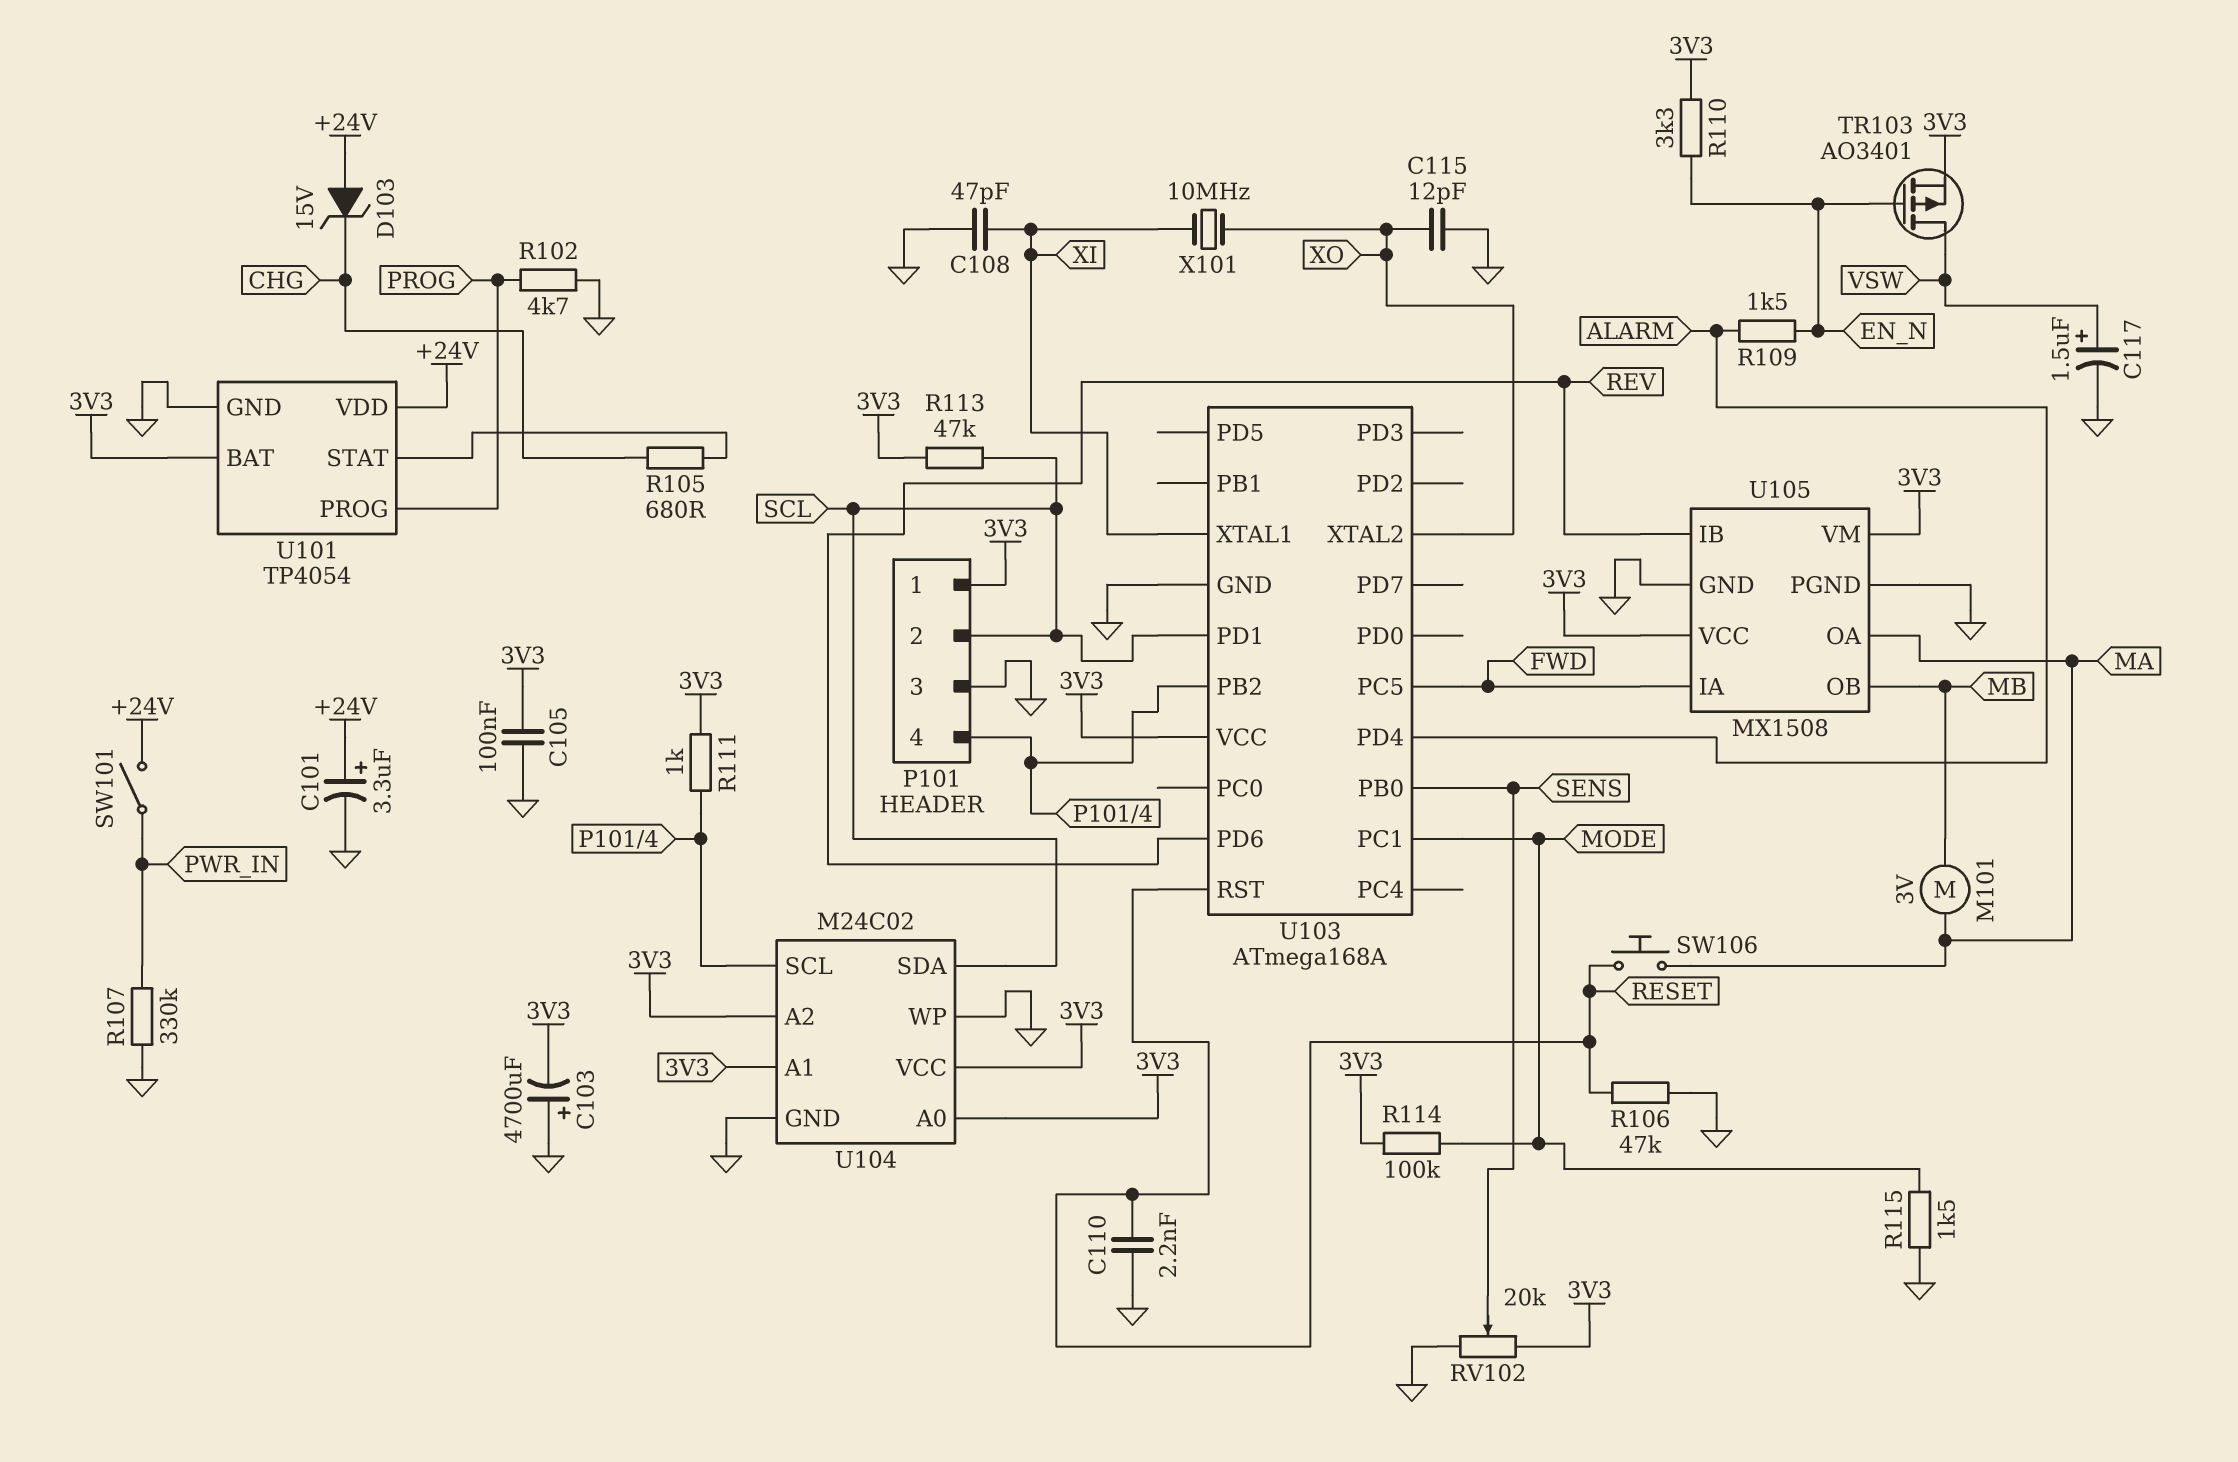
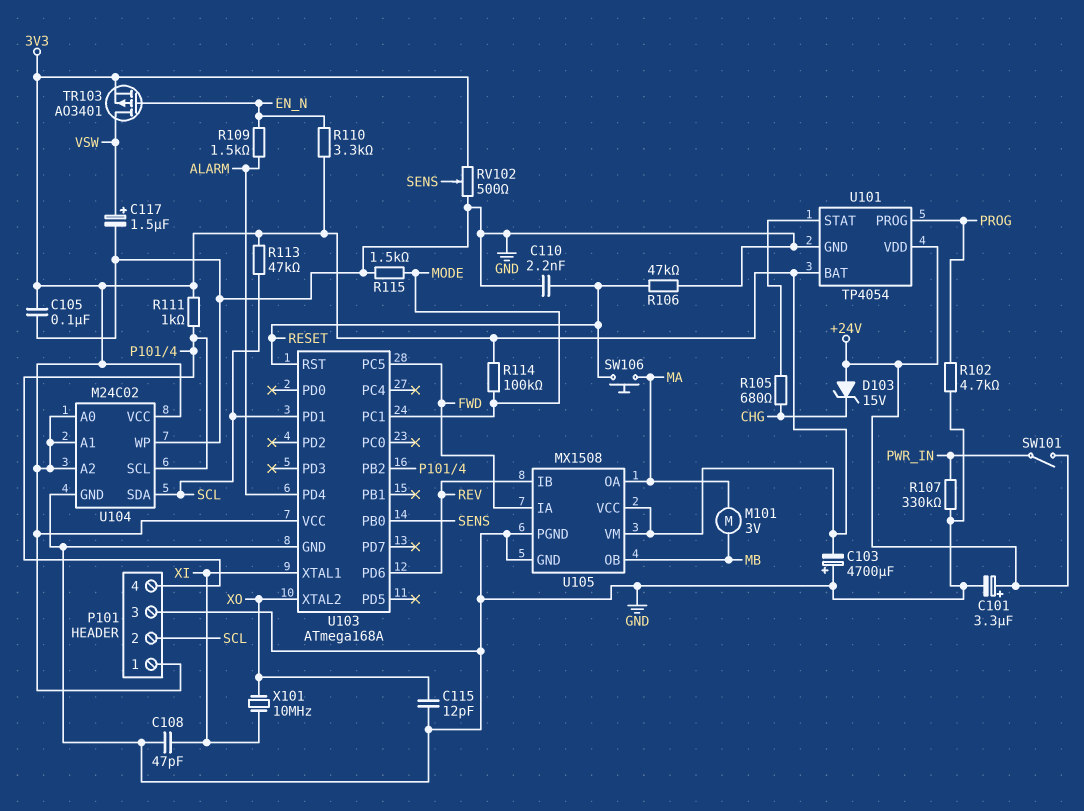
RV102: 20k (3V3, GND, wiper SENS) -> 500 (3V3, GND, wiper SENS)

